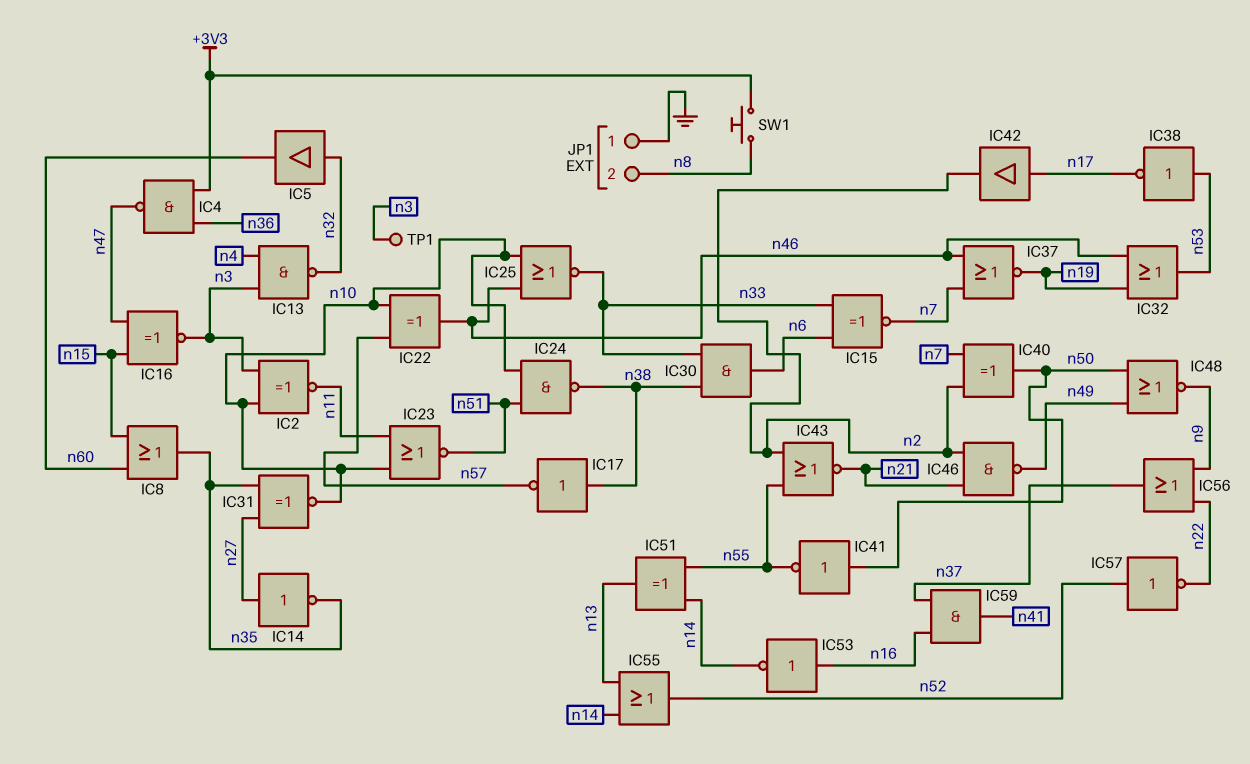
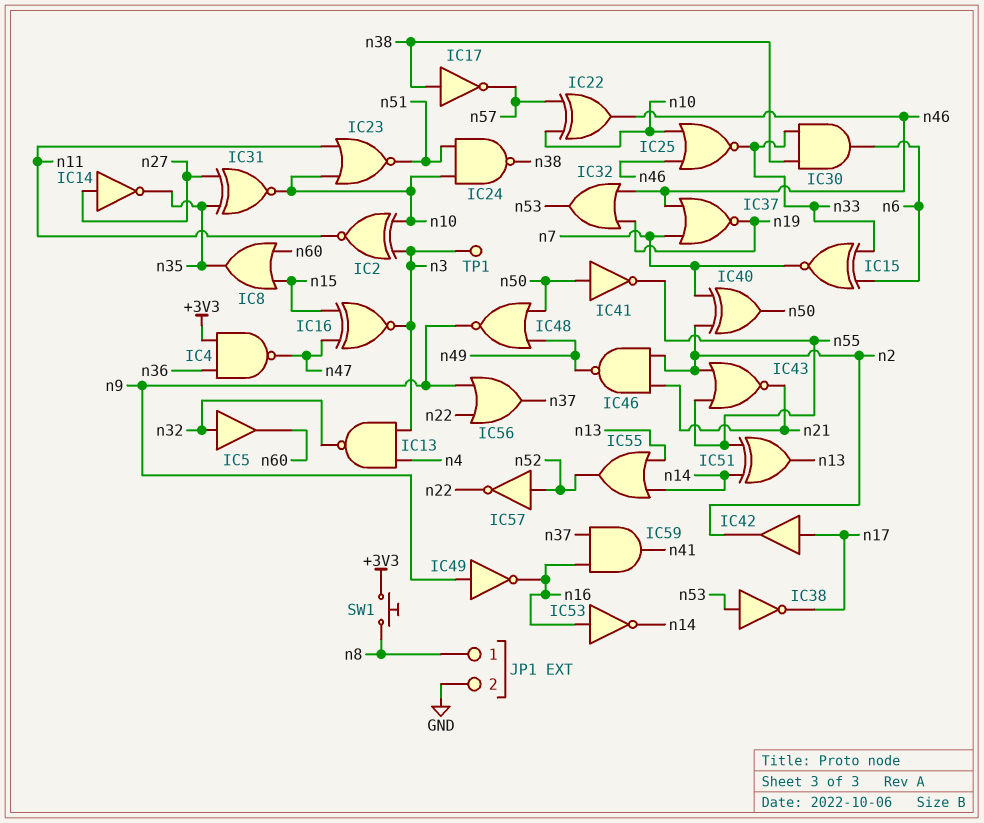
IC49: none -> NOT (in n9, out n16)
JP1 pin 1: GND -> n8
JP1 pin 2: n8 -> GND

